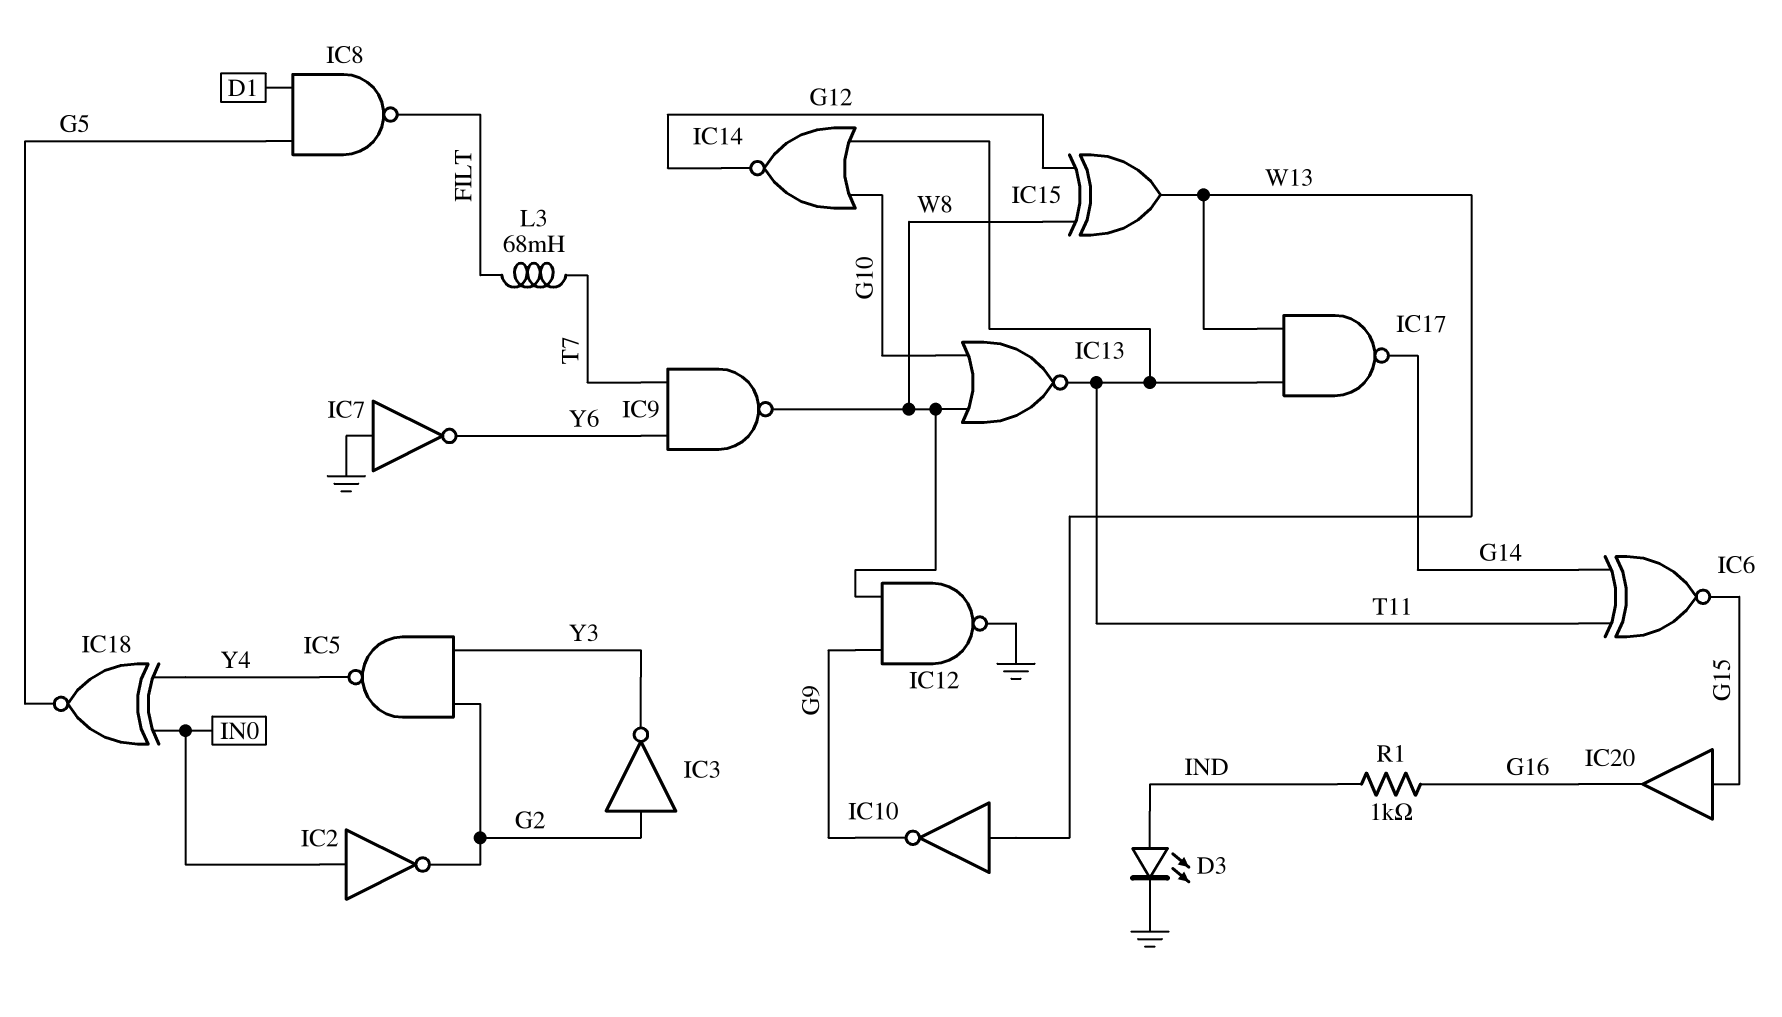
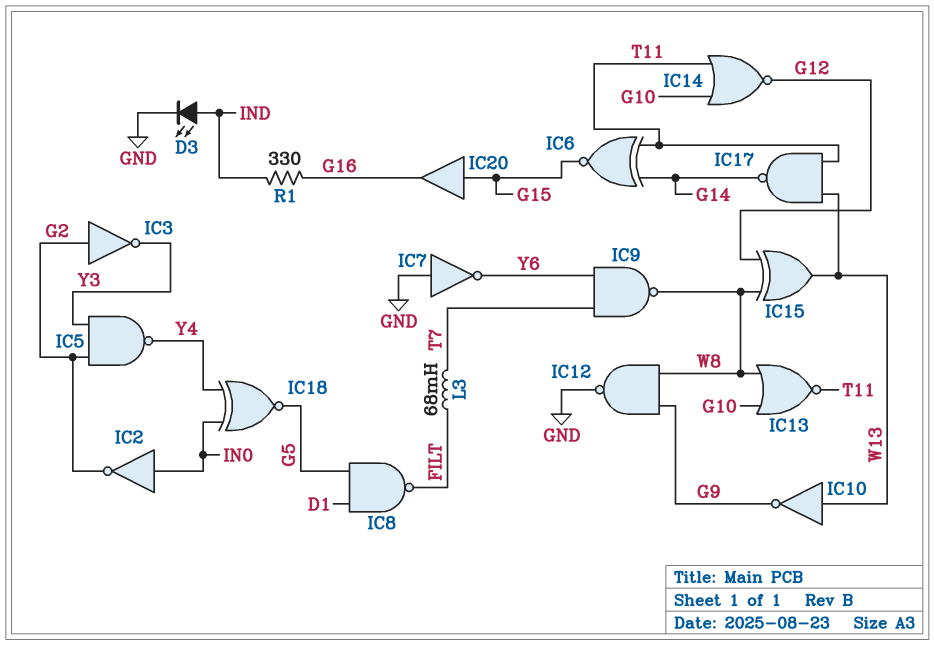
R1: 1k (G16, IND) -> 330 (G16, IND)

